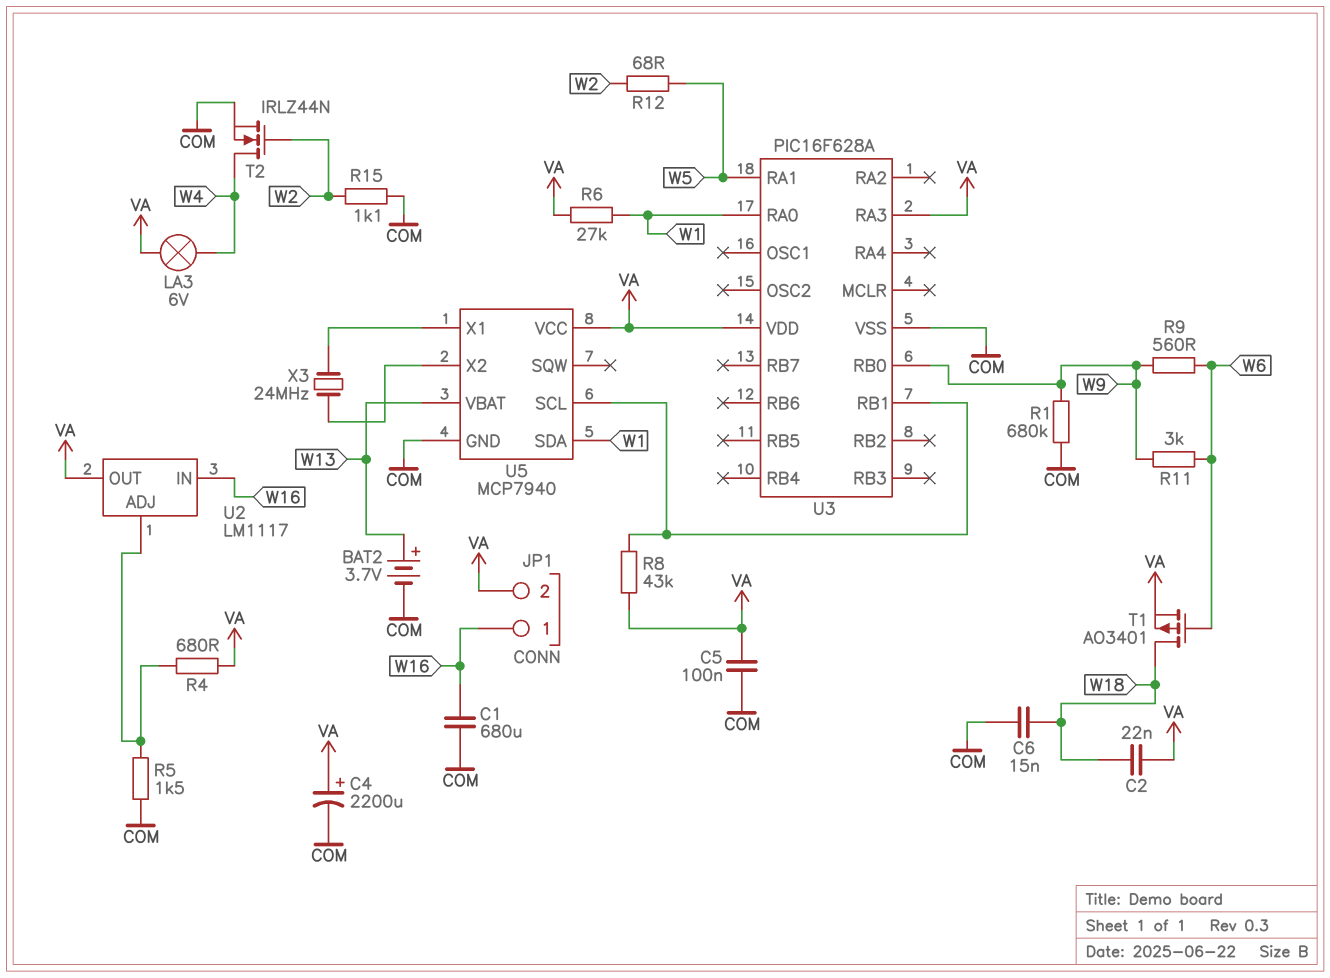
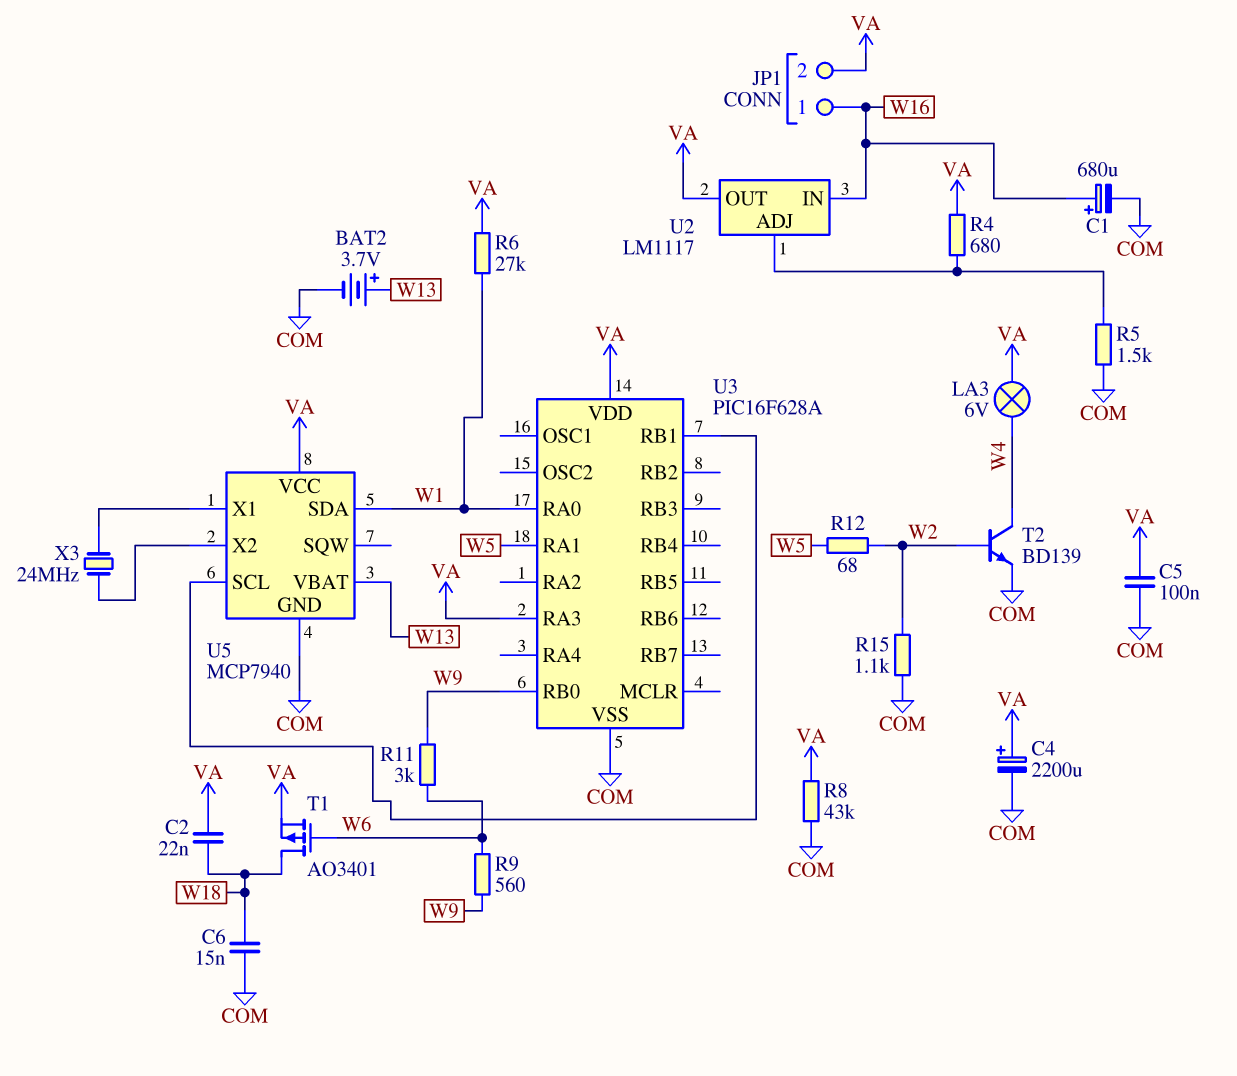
C1: 680uF (COM, W16) -> 680uF (plus W16, minus COM)
R1: 680k (COM, W9) -> none
R8: 43k (U3/RB1, VA) -> 43k (COM, VA)
T2: NMOS IRLZ44N (G W2, D W4, S COM) -> NPN BD139 (B W2, C W4, E COM)

